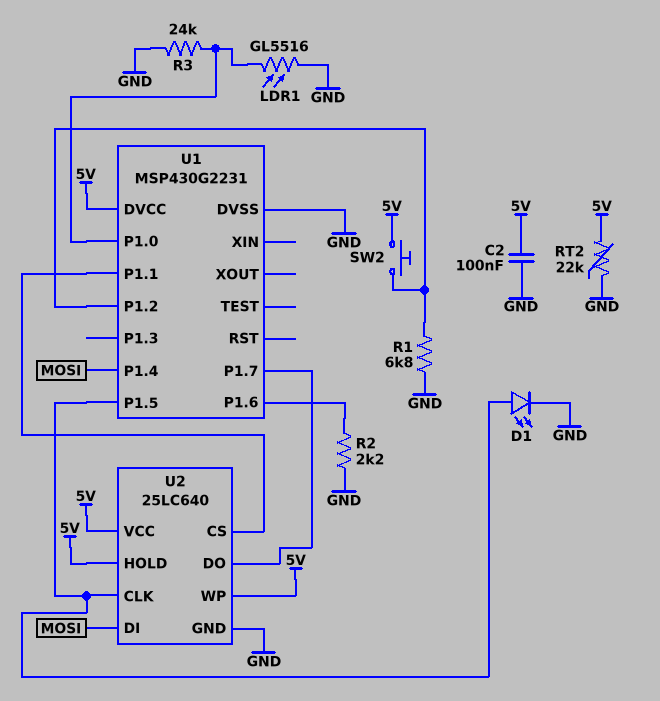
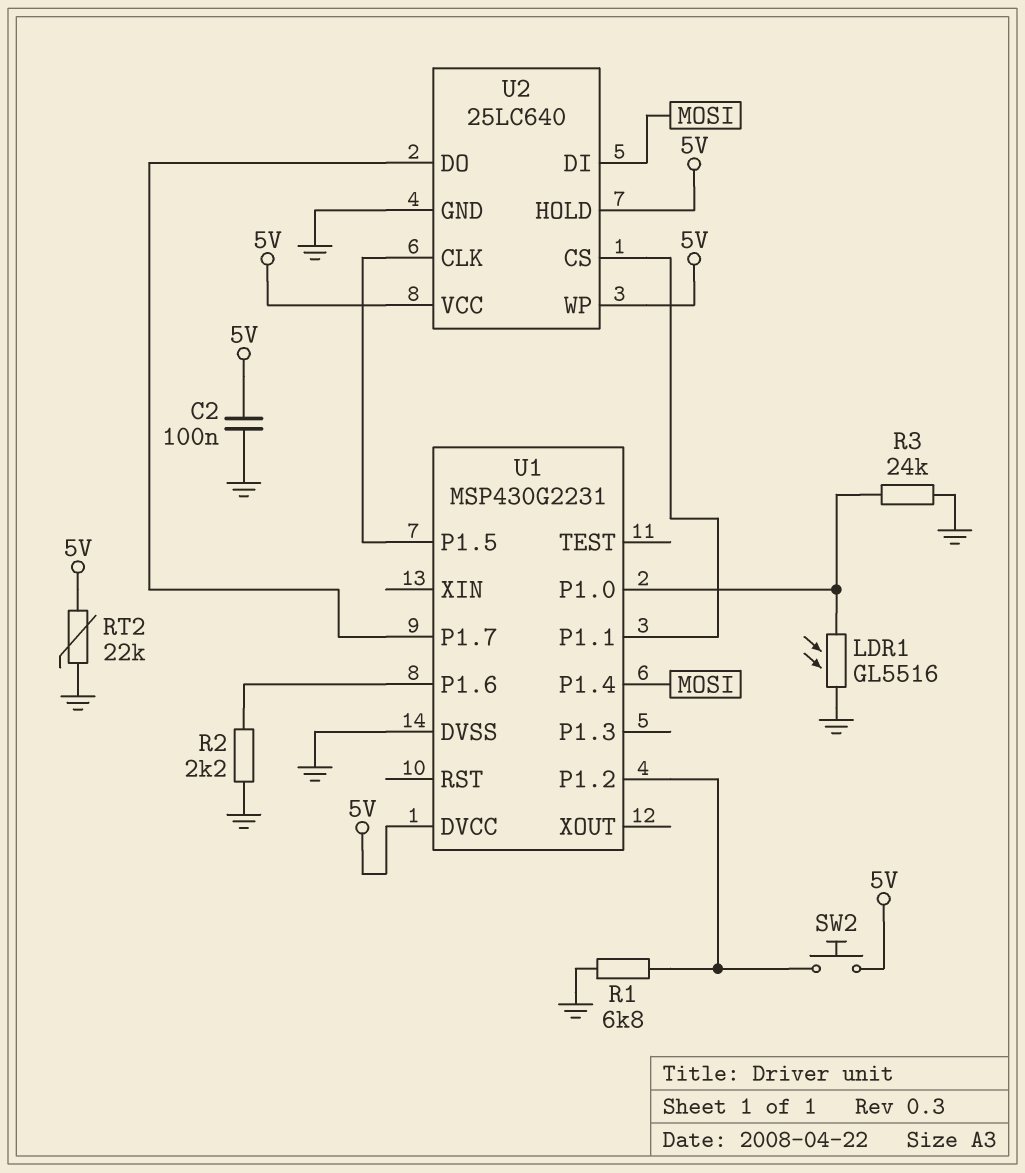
D1: LED (A U1/P1.5, K GND) -> none

